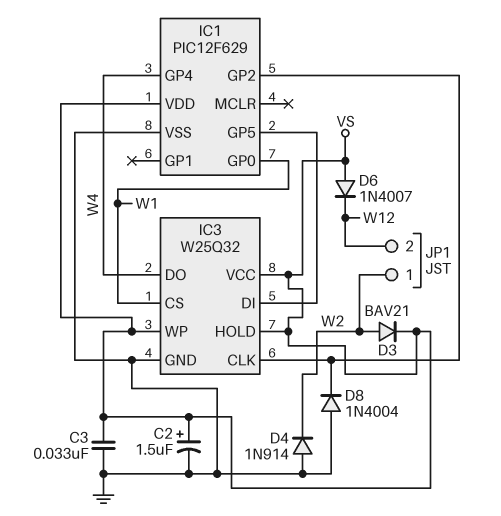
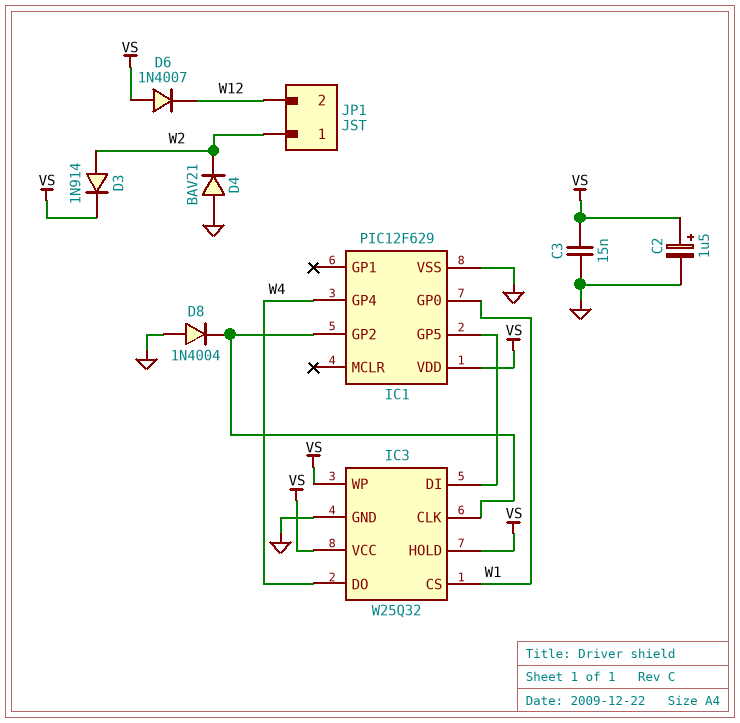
C3: 33nF (GND, VS) -> 15nF (GND, VS)
D3: diode BAV21 (A W2, K VS) -> diode 1N914 (A W2, K VS)
D4: diode 1N914 (A GND, K W2) -> diode BAV21 (A GND, K W2)

